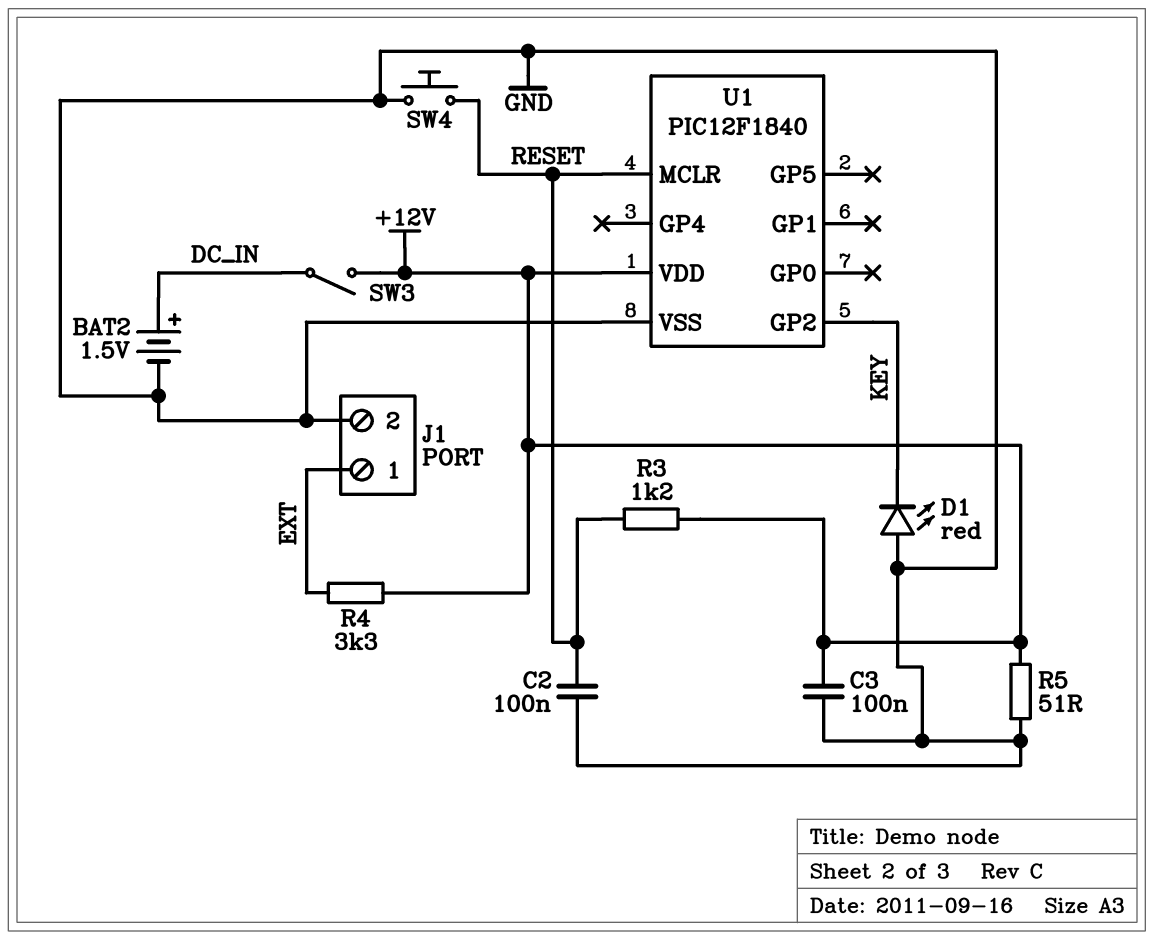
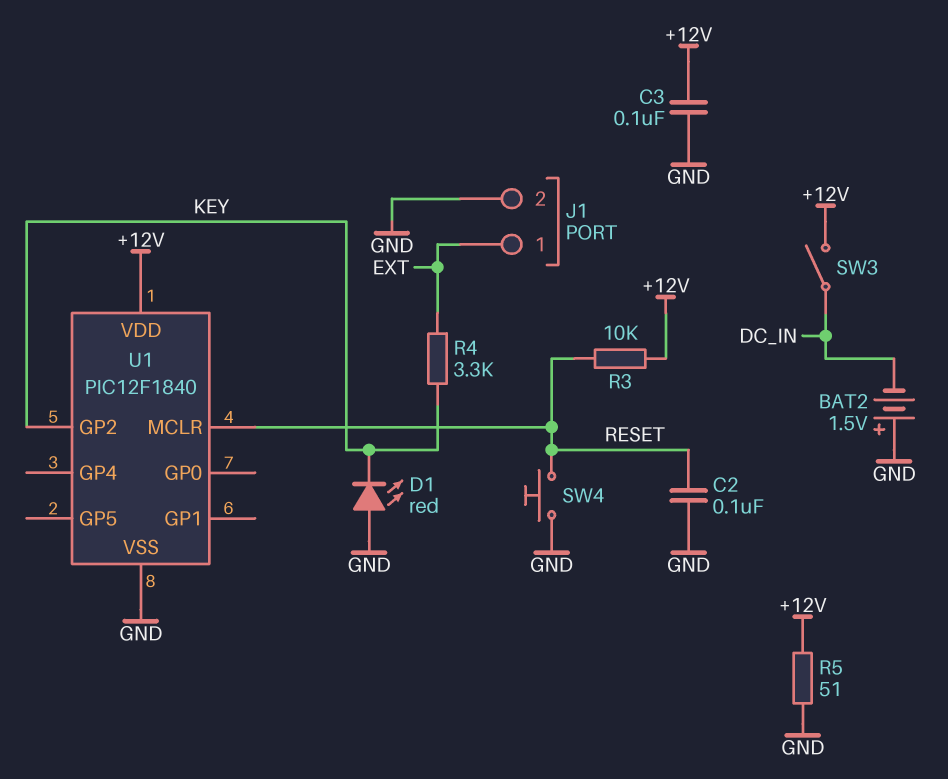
BAT2: 1.5V (plus DC_IN, minus GND) -> 1.5V (plus GND, minus DC_IN)
R3: 1.2k (+12V, RESET) -> 10k (+12V, RESET)
R4: 3.3k (+12V, EXT) -> 3.3k (EXT, KEY)

